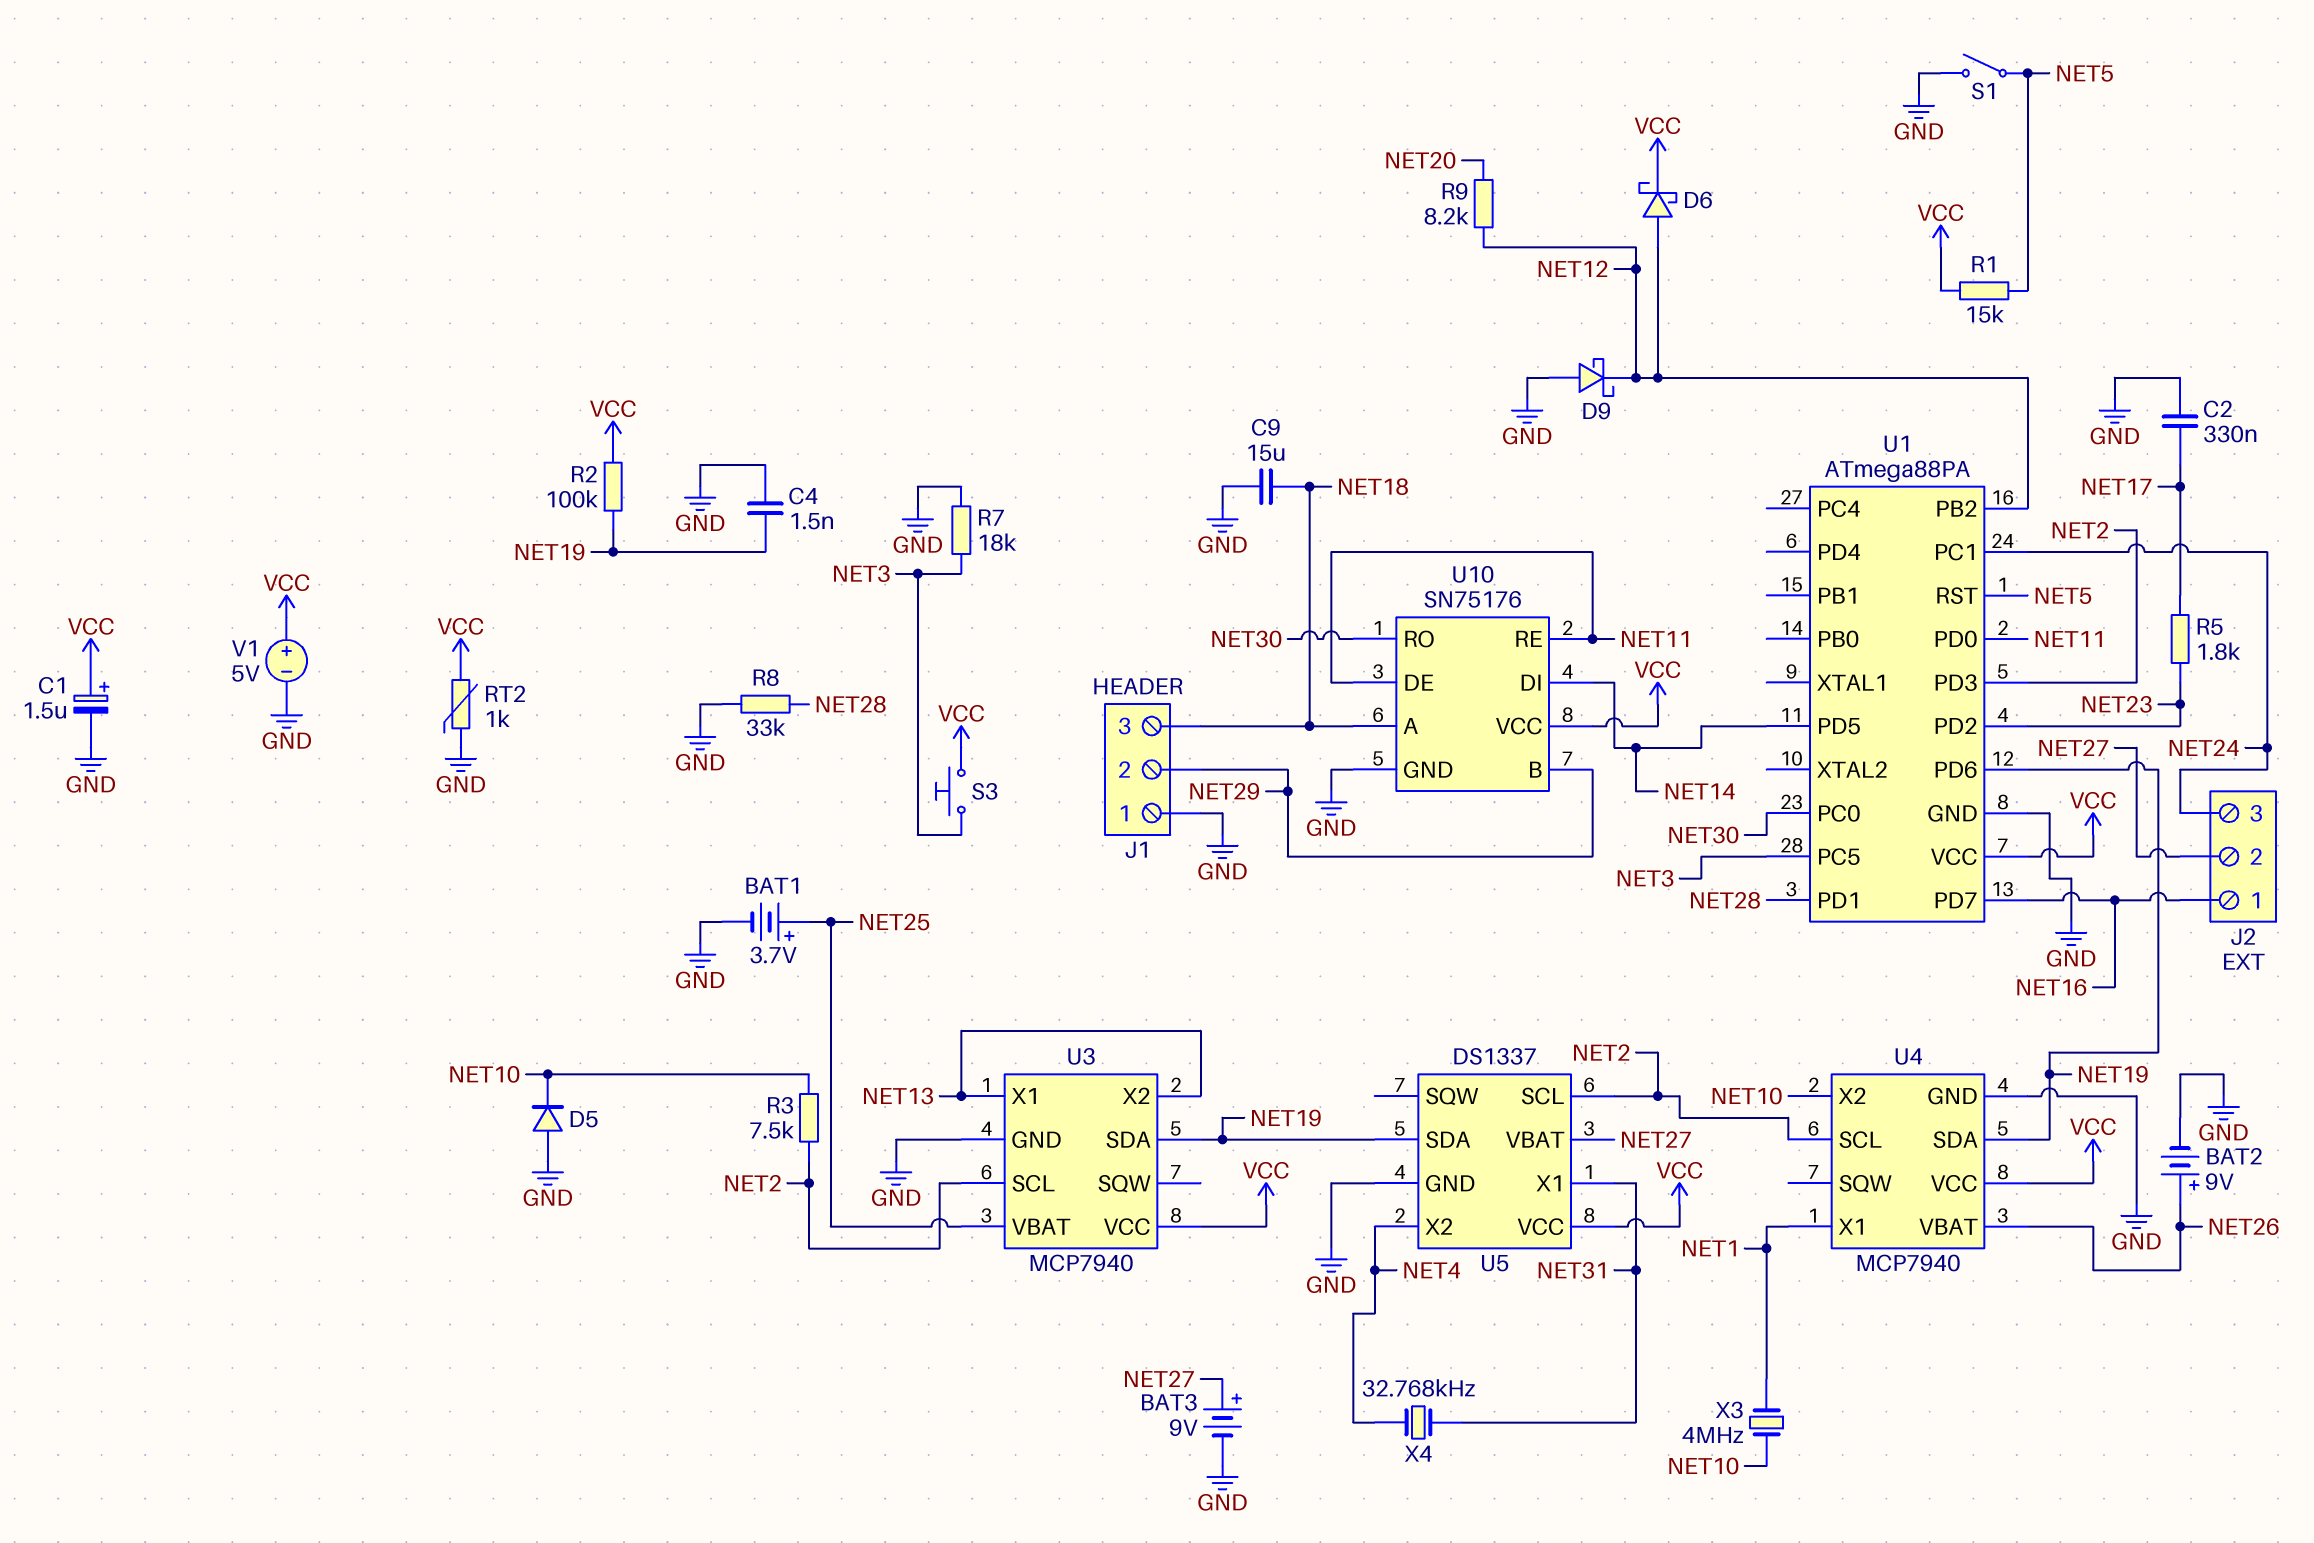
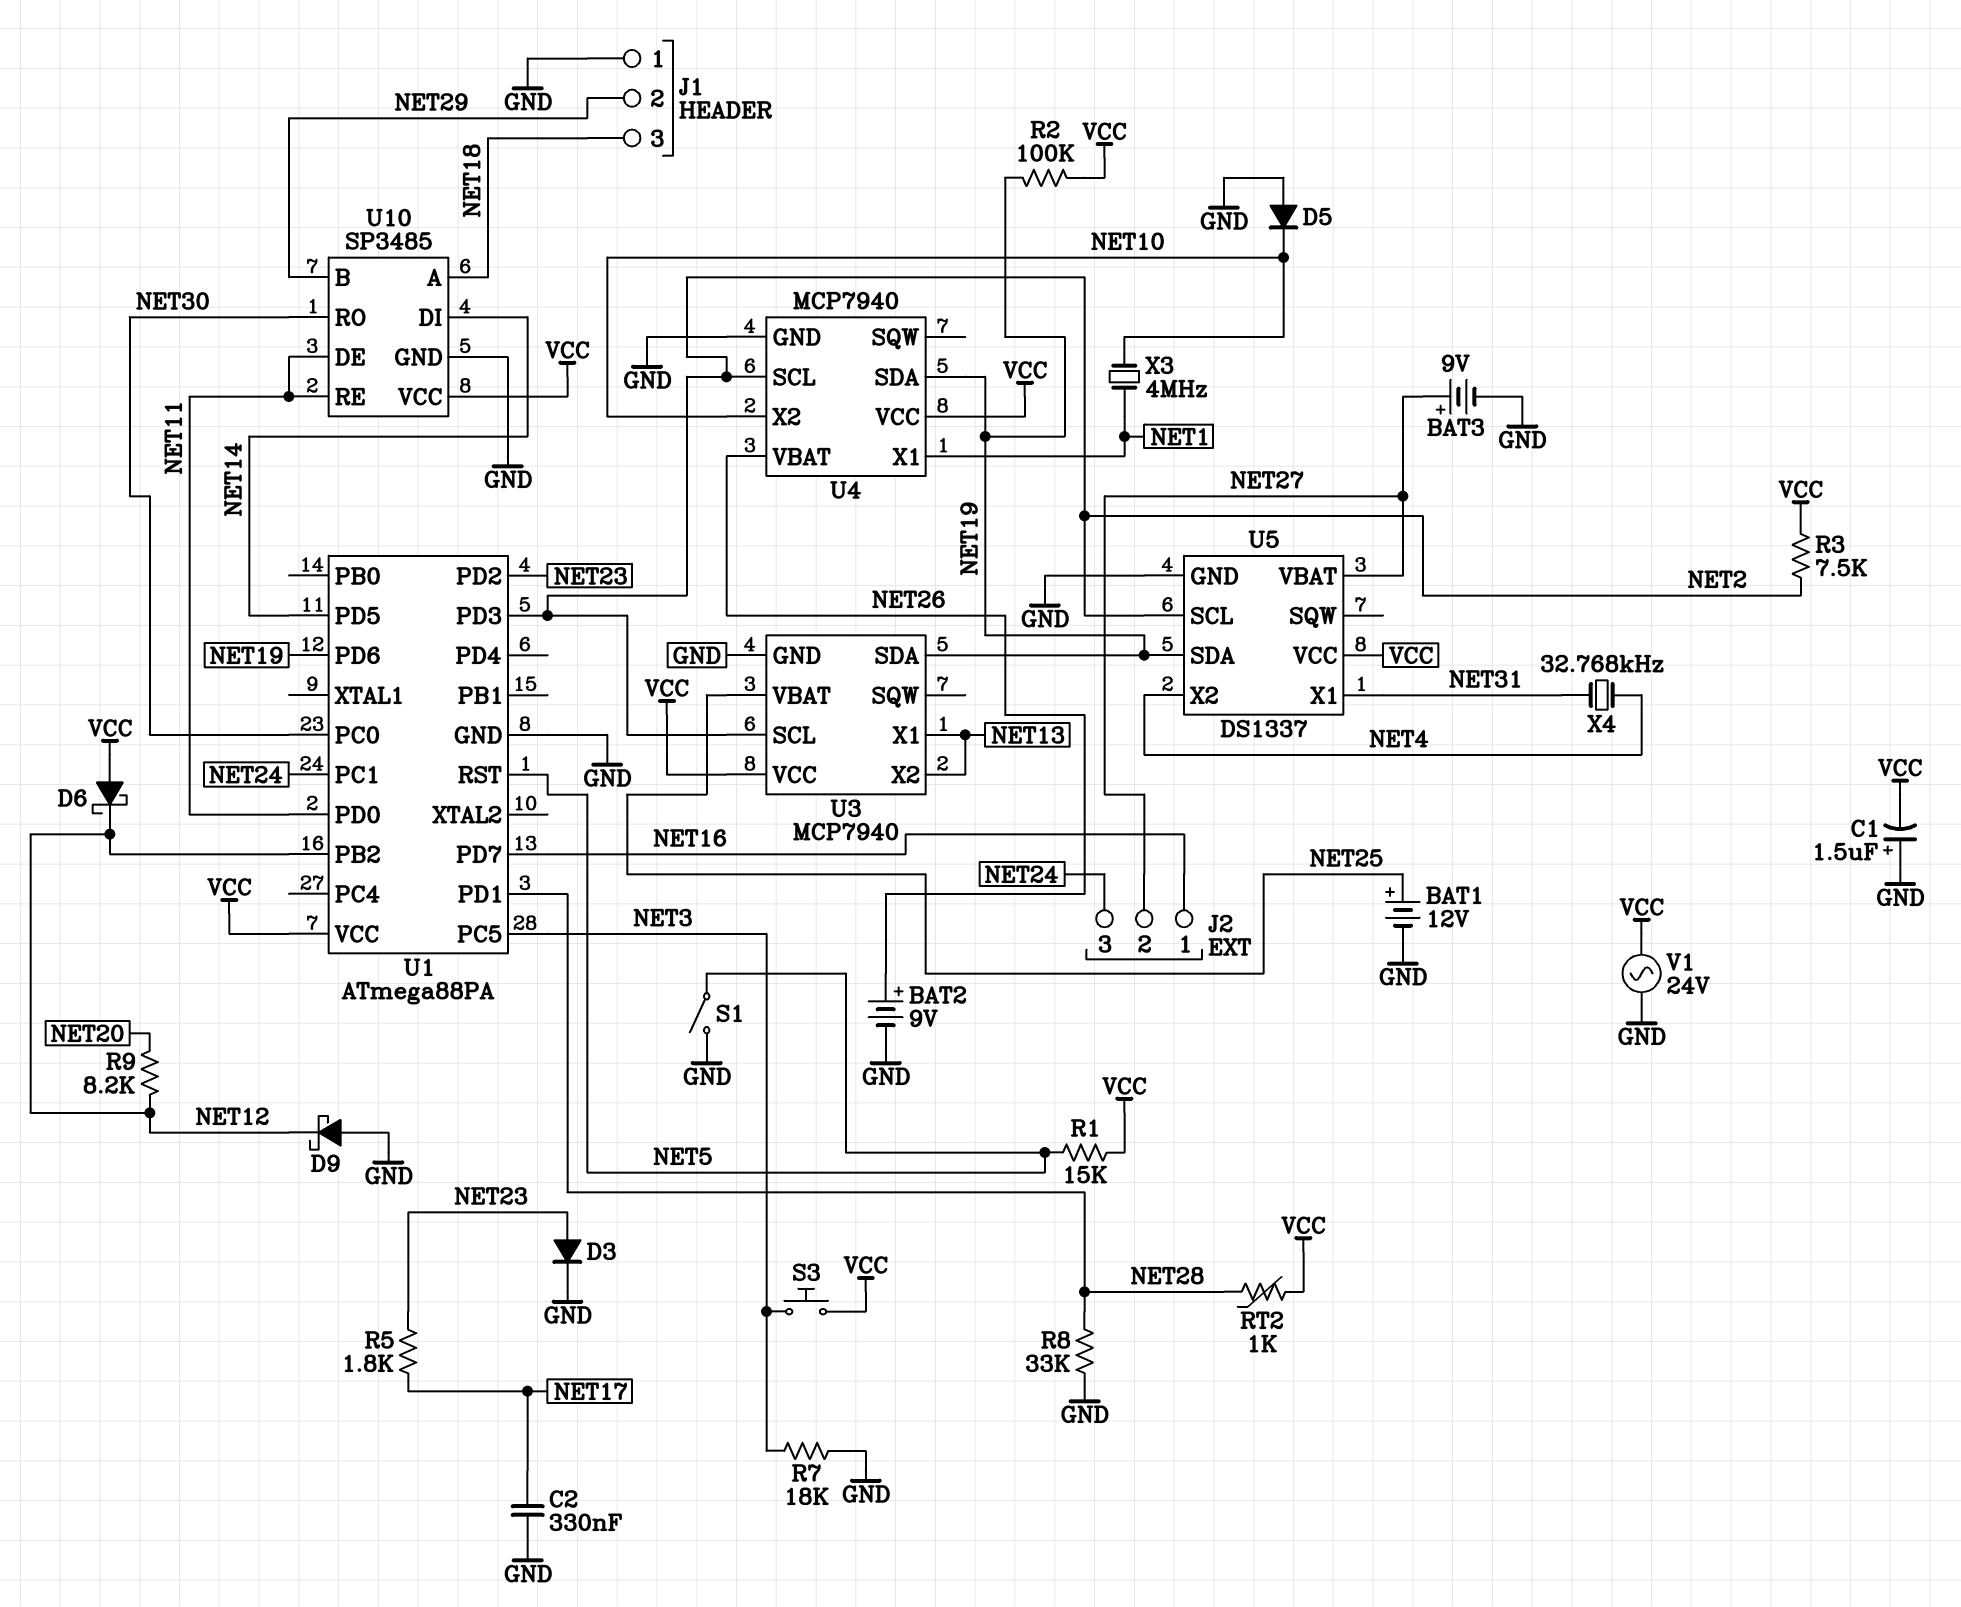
BAT1: 3.7V (plus NET25, minus GND) -> 12V (plus NET25, minus GND)
C1: 1.5uF (plus VCC, minus GND) -> 1.5uF (plus GND, minus VCC)
C4: 1.5nF (GND, NET19) -> none
C9: 15uF (GND, NET18) -> none
D3: none -> diode (A NET23, K GND)
D6: schottky (A NET12, K VCC) -> schottky (A VCC, K NET12)
R3: 7.5k (NET2, NET10) -> 7.5k (NET2, VCC)
RT2: 1k (GND, VCC) -> 1k (NET28, VCC)
U10: SN75176 -> SP3485
V1: 5V (plus VCC, minus GND) -> AC 24V (GND, VCC)

